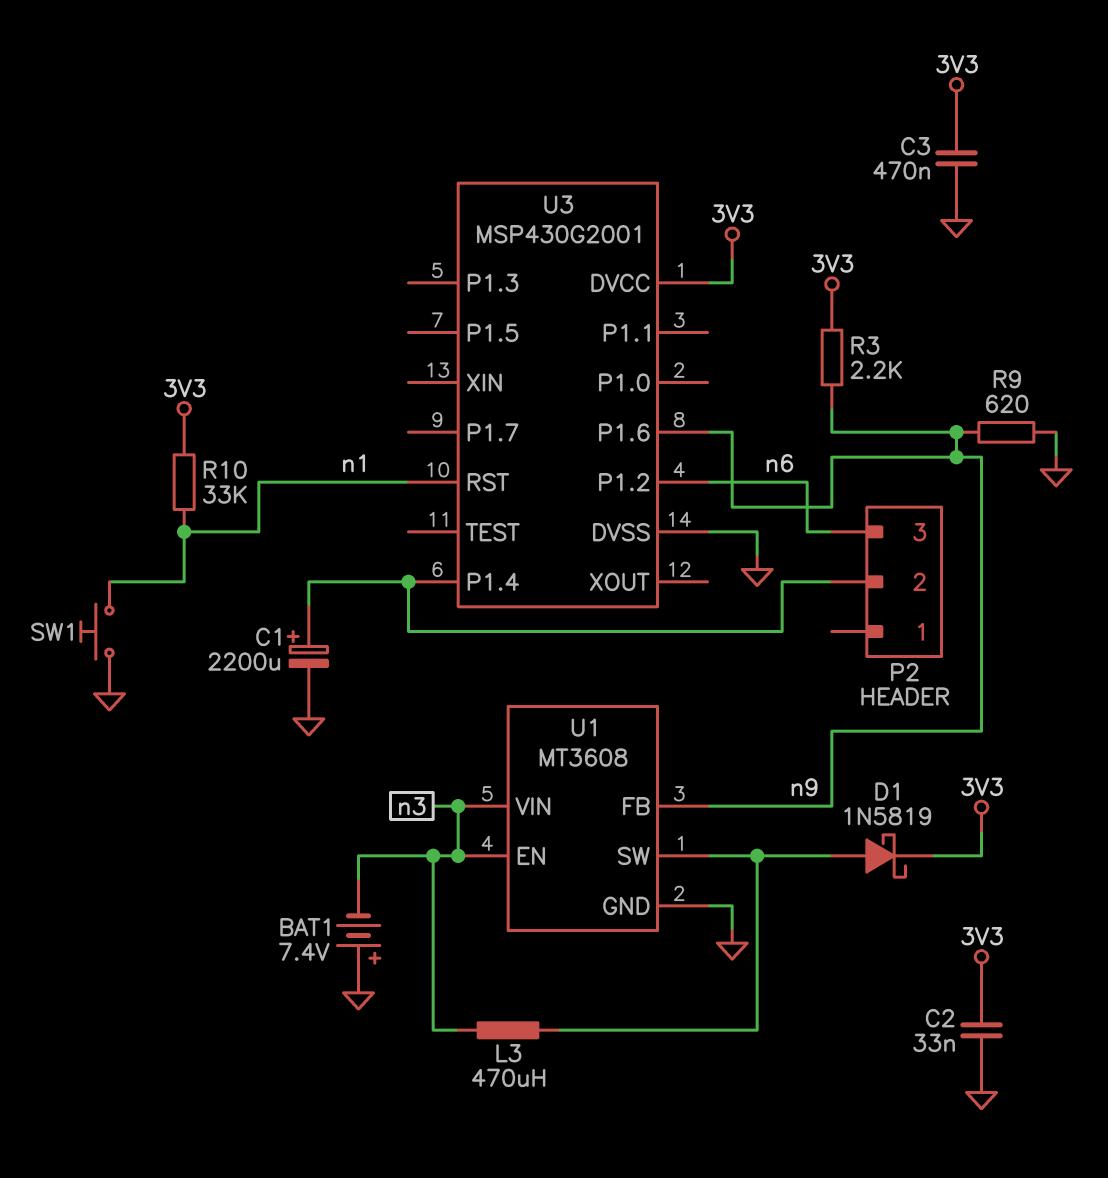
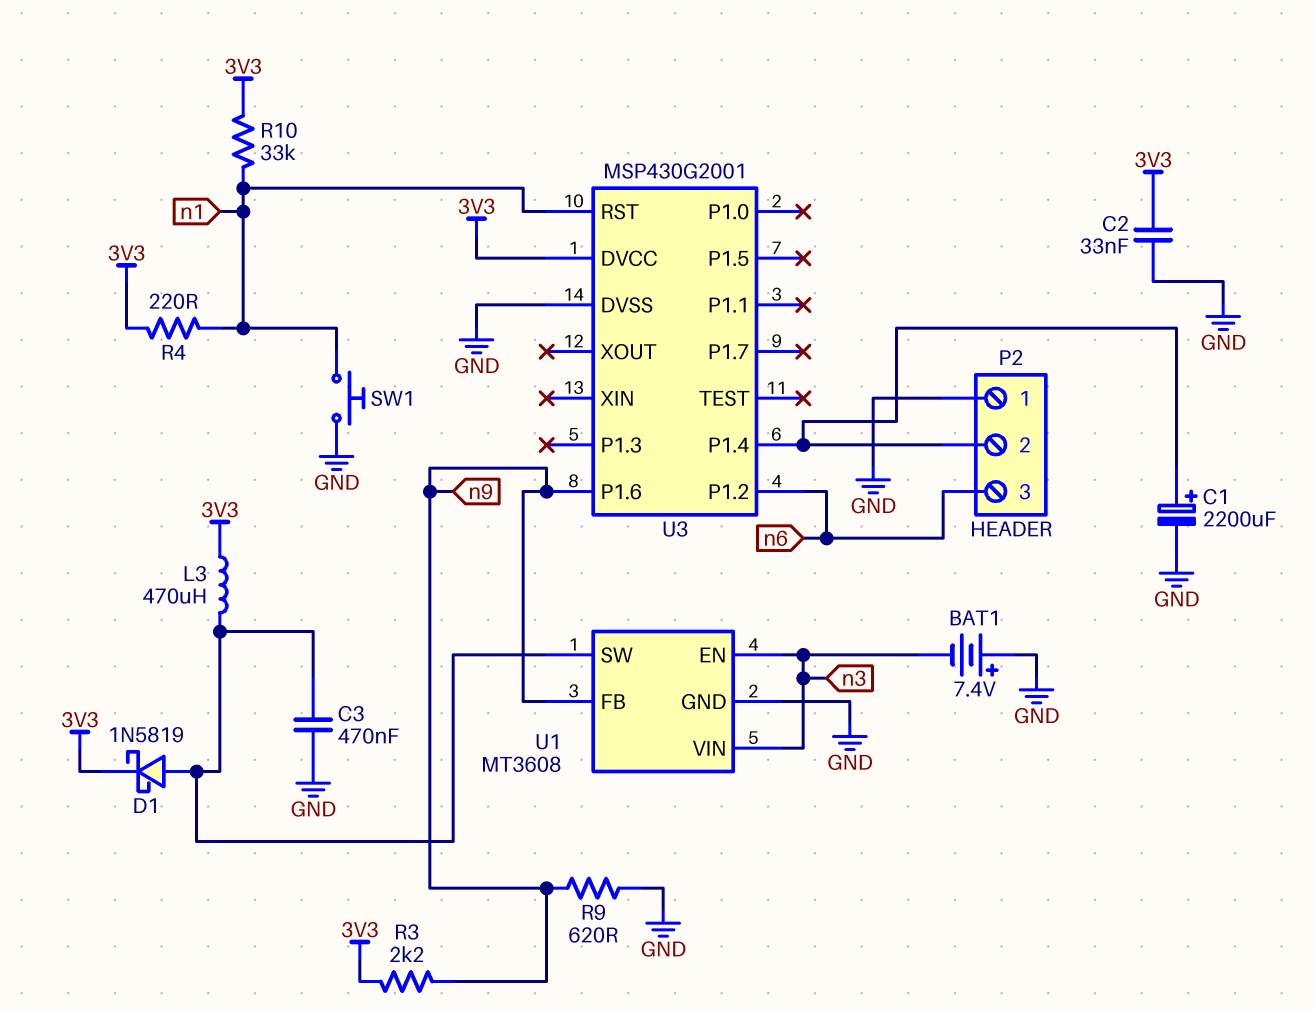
C3: 470nF (3V3, GND) -> 470nF (GND, U1/SW)
L3: 470uH (U1/SW, n3) -> 470uH (3V3, U1/SW)
P2 pin 1: none -> GND
R4: none -> 220 (3V3, n1)

